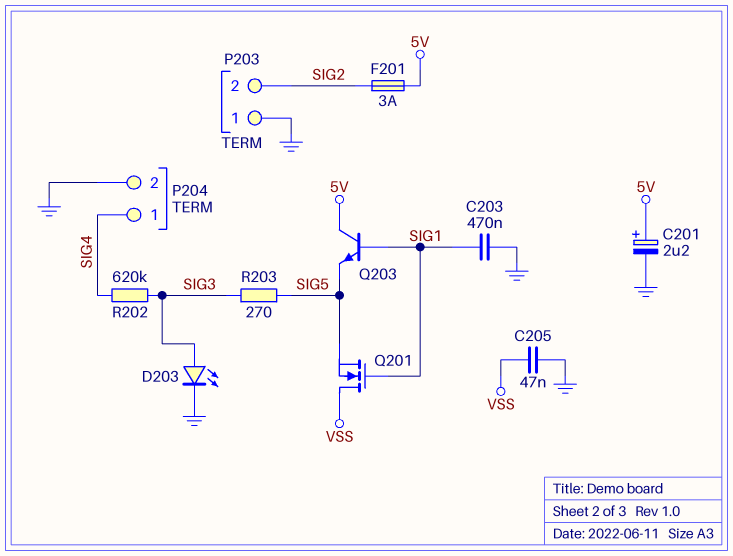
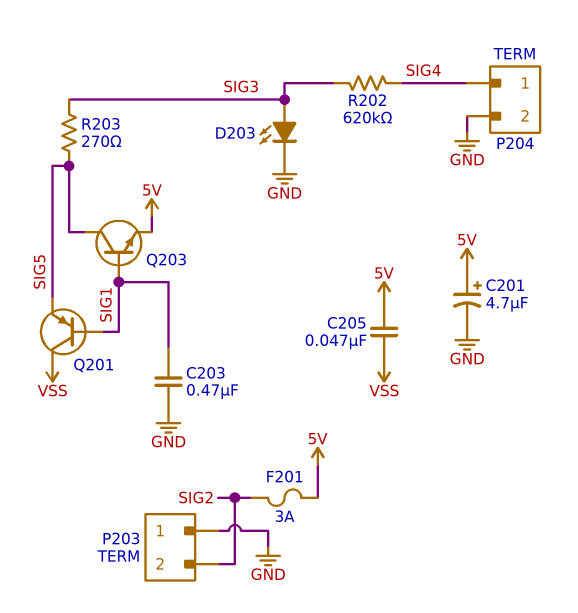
C201: 2.2uF (plus 5V, minus GND) -> 4.7uF (plus 5V, minus GND)
C205: 47nF (GND, VSS) -> 47nF (5V, VSS)
Q201: NMOS (G SIG1, D VSS, S SIG5) -> PNP (B SIG1, C VSS, E SIG5)
Q203: NPN (B SIG1, C 5V, E SIG5) -> NPN (B SIG1, C SIG5, E 5V)

